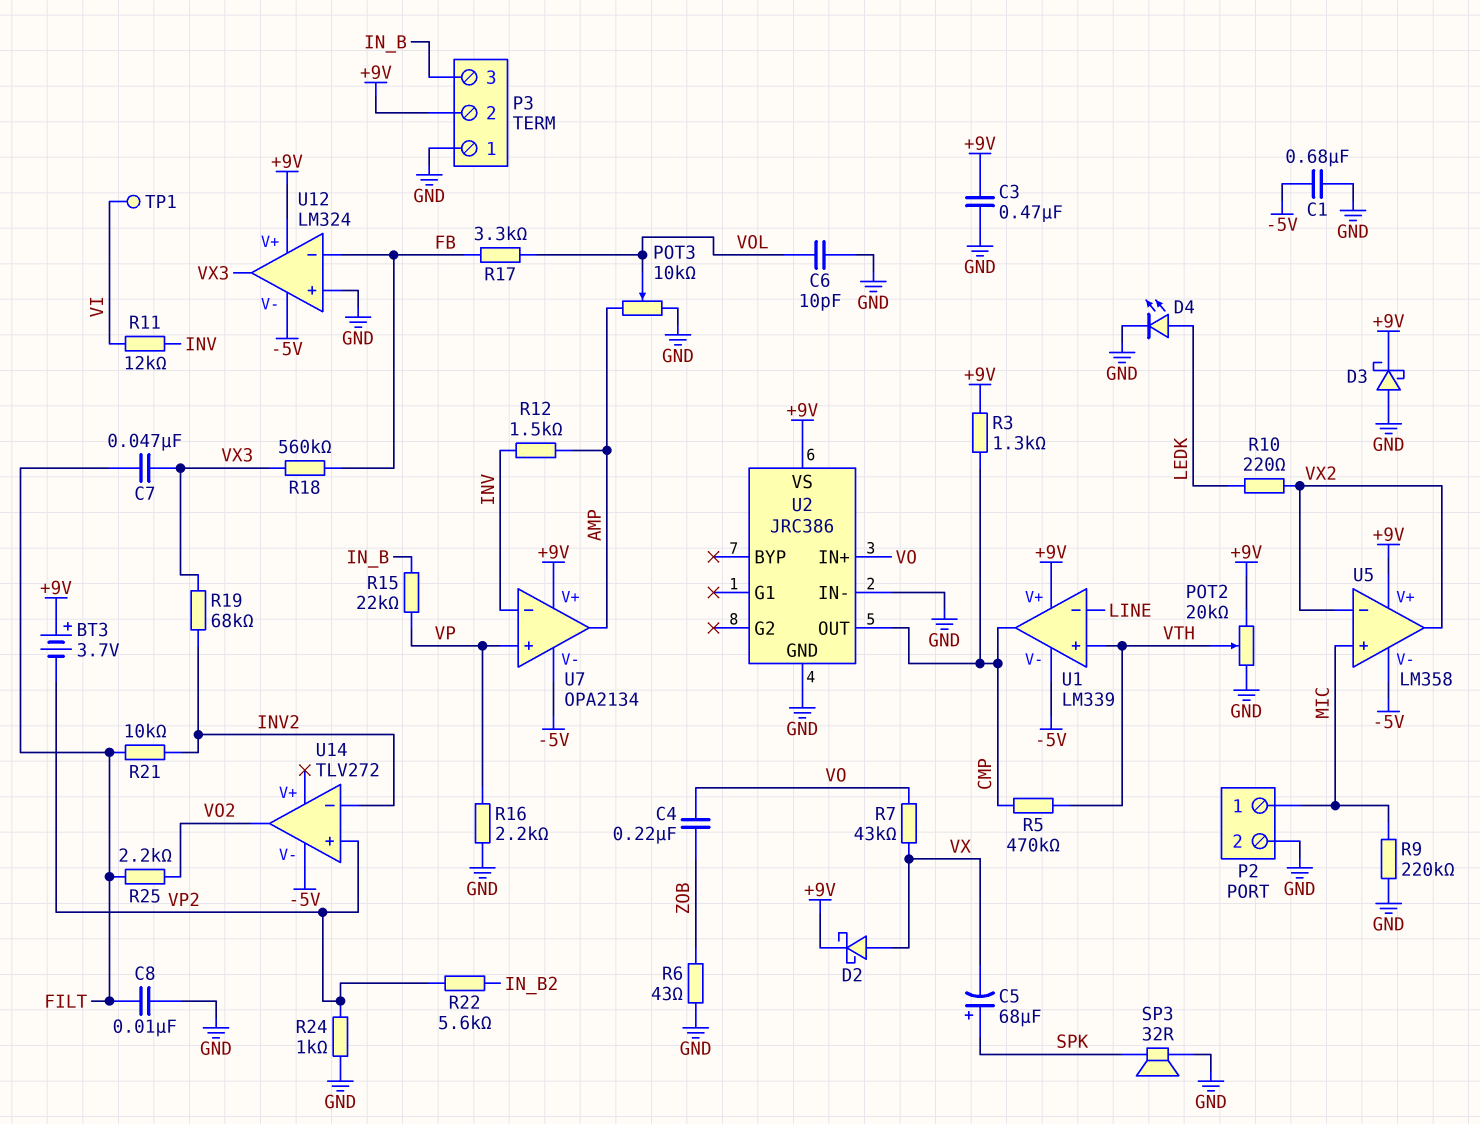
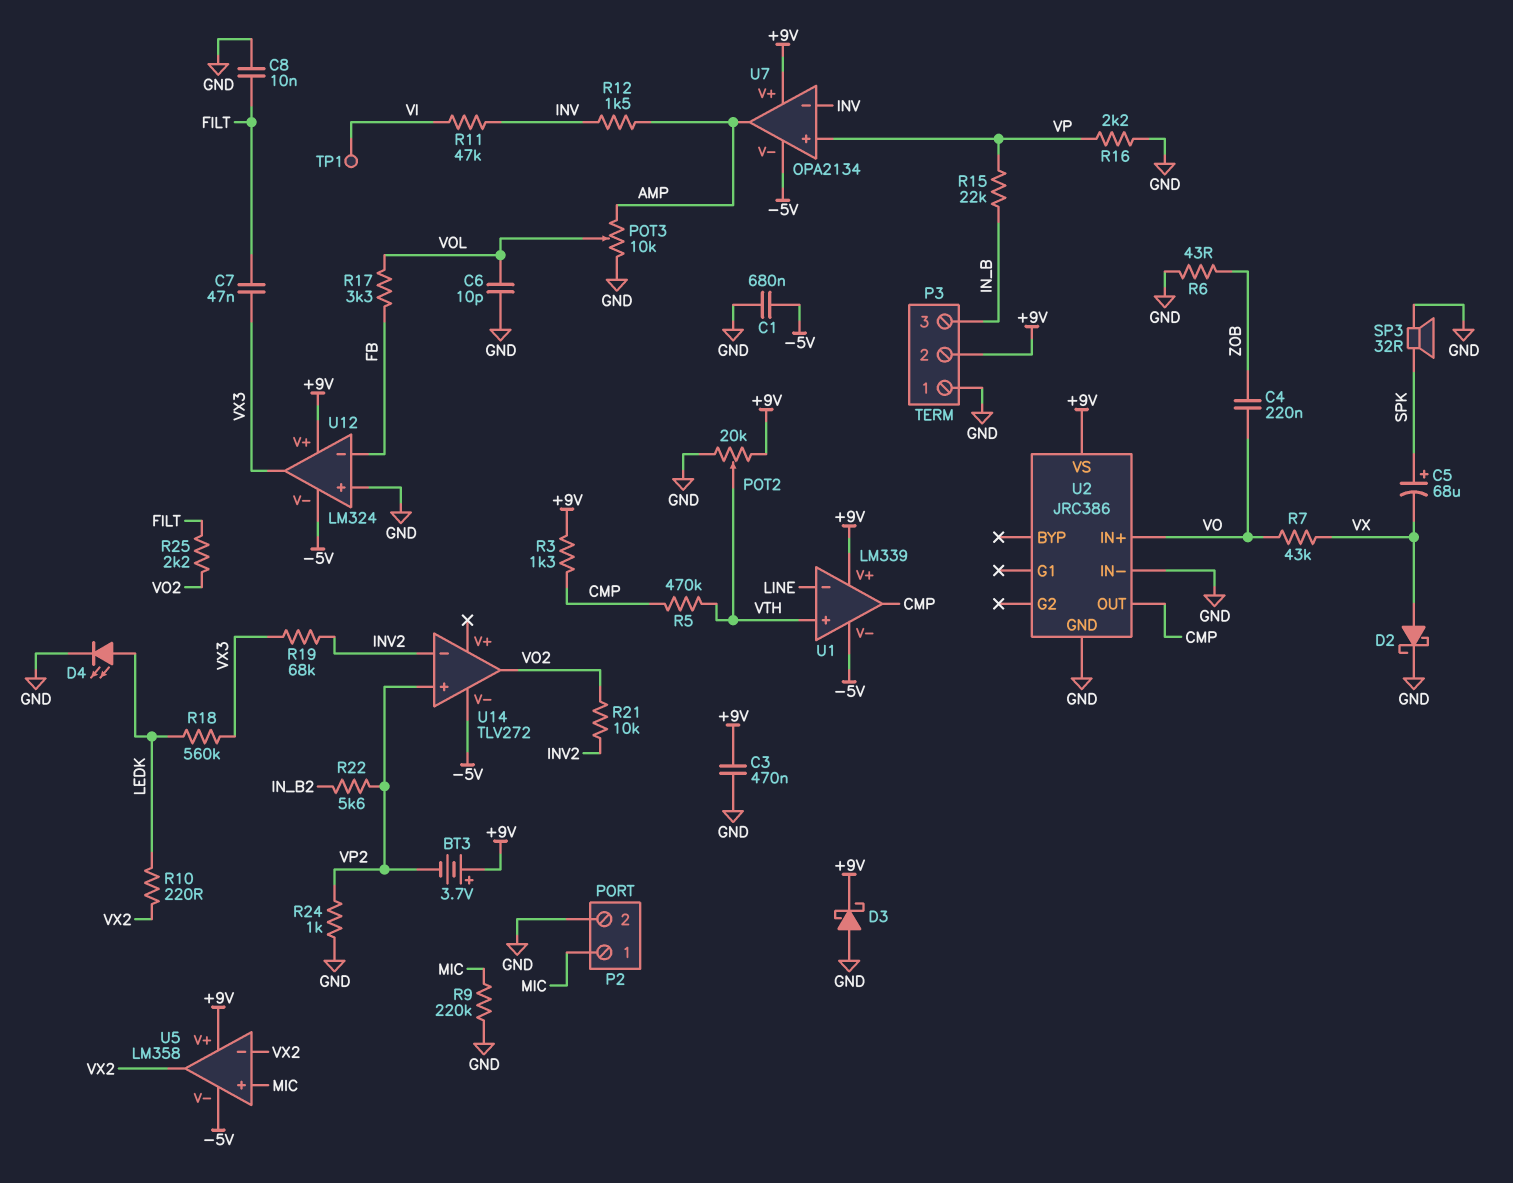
D2: schottky (A VX, K +9V) -> schottky (A VX, K GND)
R11: 12k (INV, VI) -> 47k (INV, VI)
R18: 560k (FB, VX3) -> 560k (LEDK, VX3)
R21: 10k (FILT, INV2) -> 10k (INV2, VO2)

